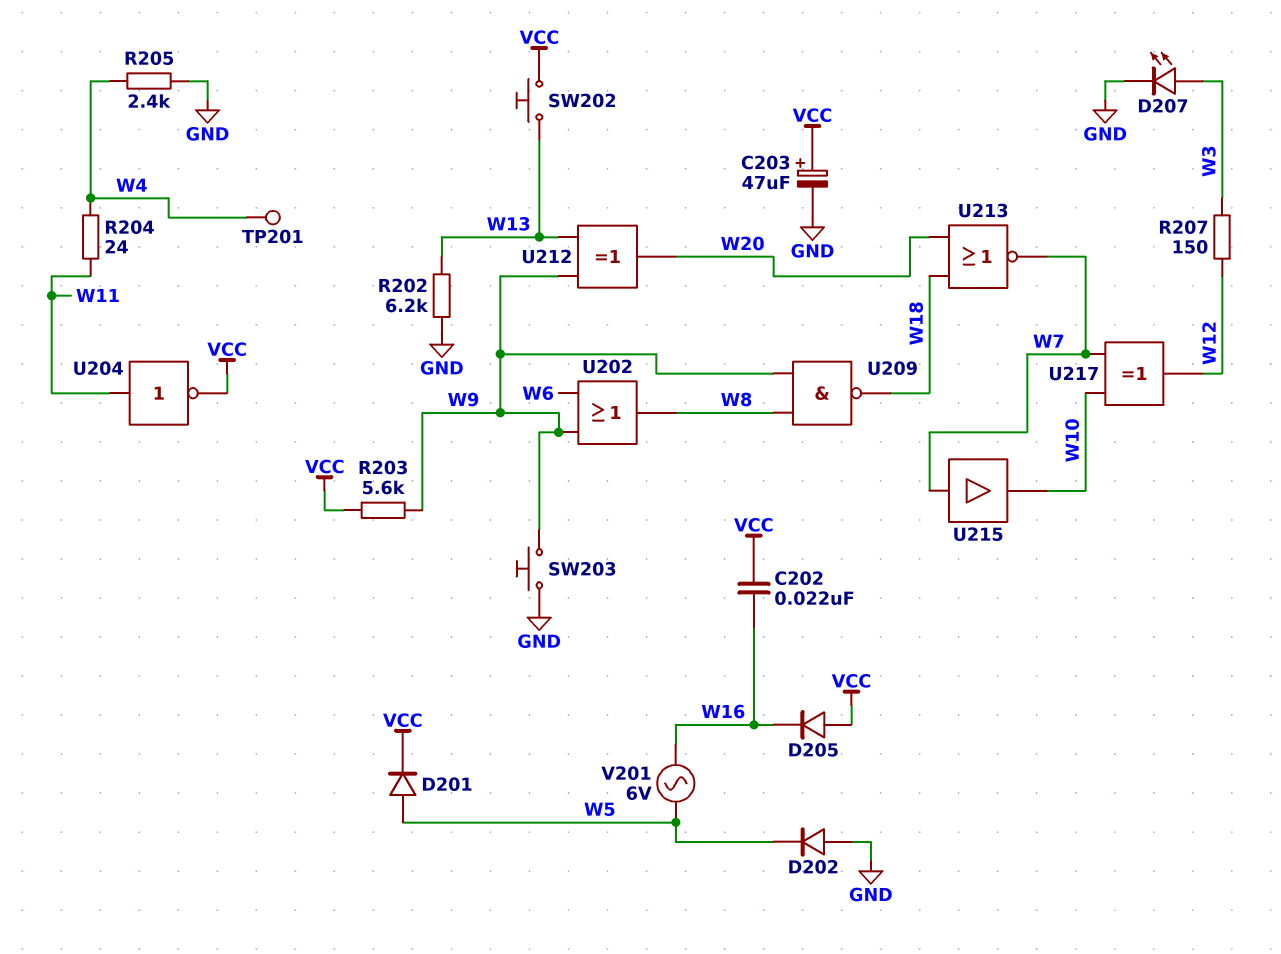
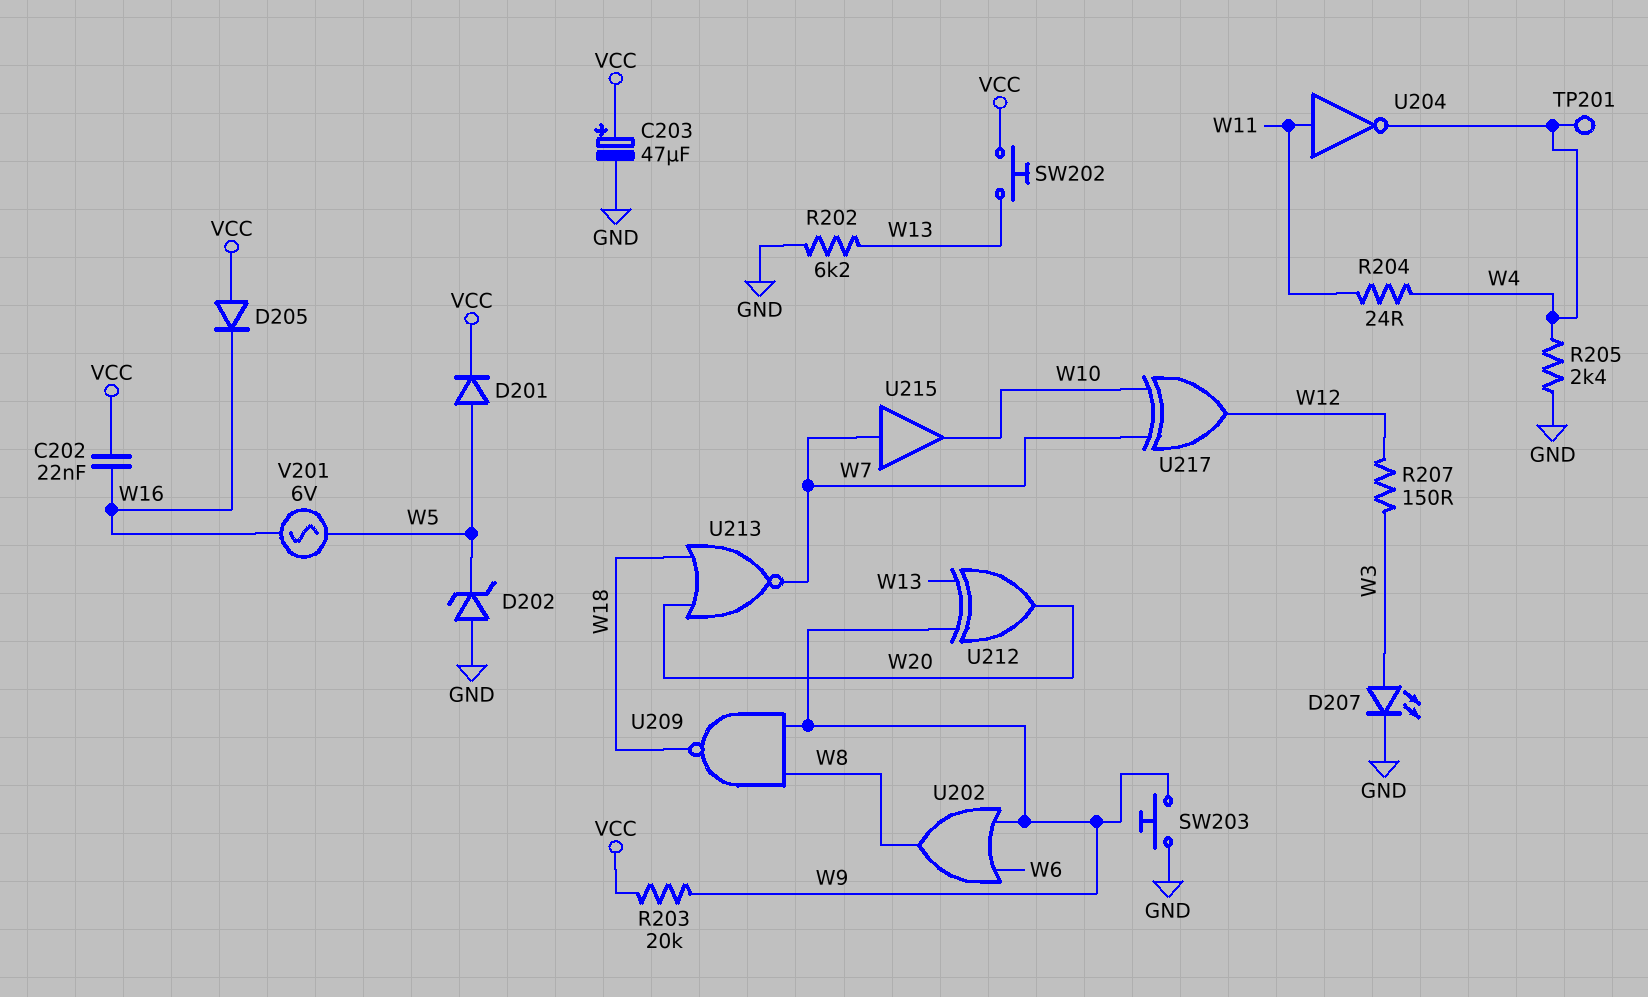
D202: diode (A GND, K W5) -> zener (A GND, K W5)
R203: 5.6k (VCC, W9) -> 20k (VCC, W9)
U204: NOT (in W11, out VCC) -> NOT (in W11, out W4)

